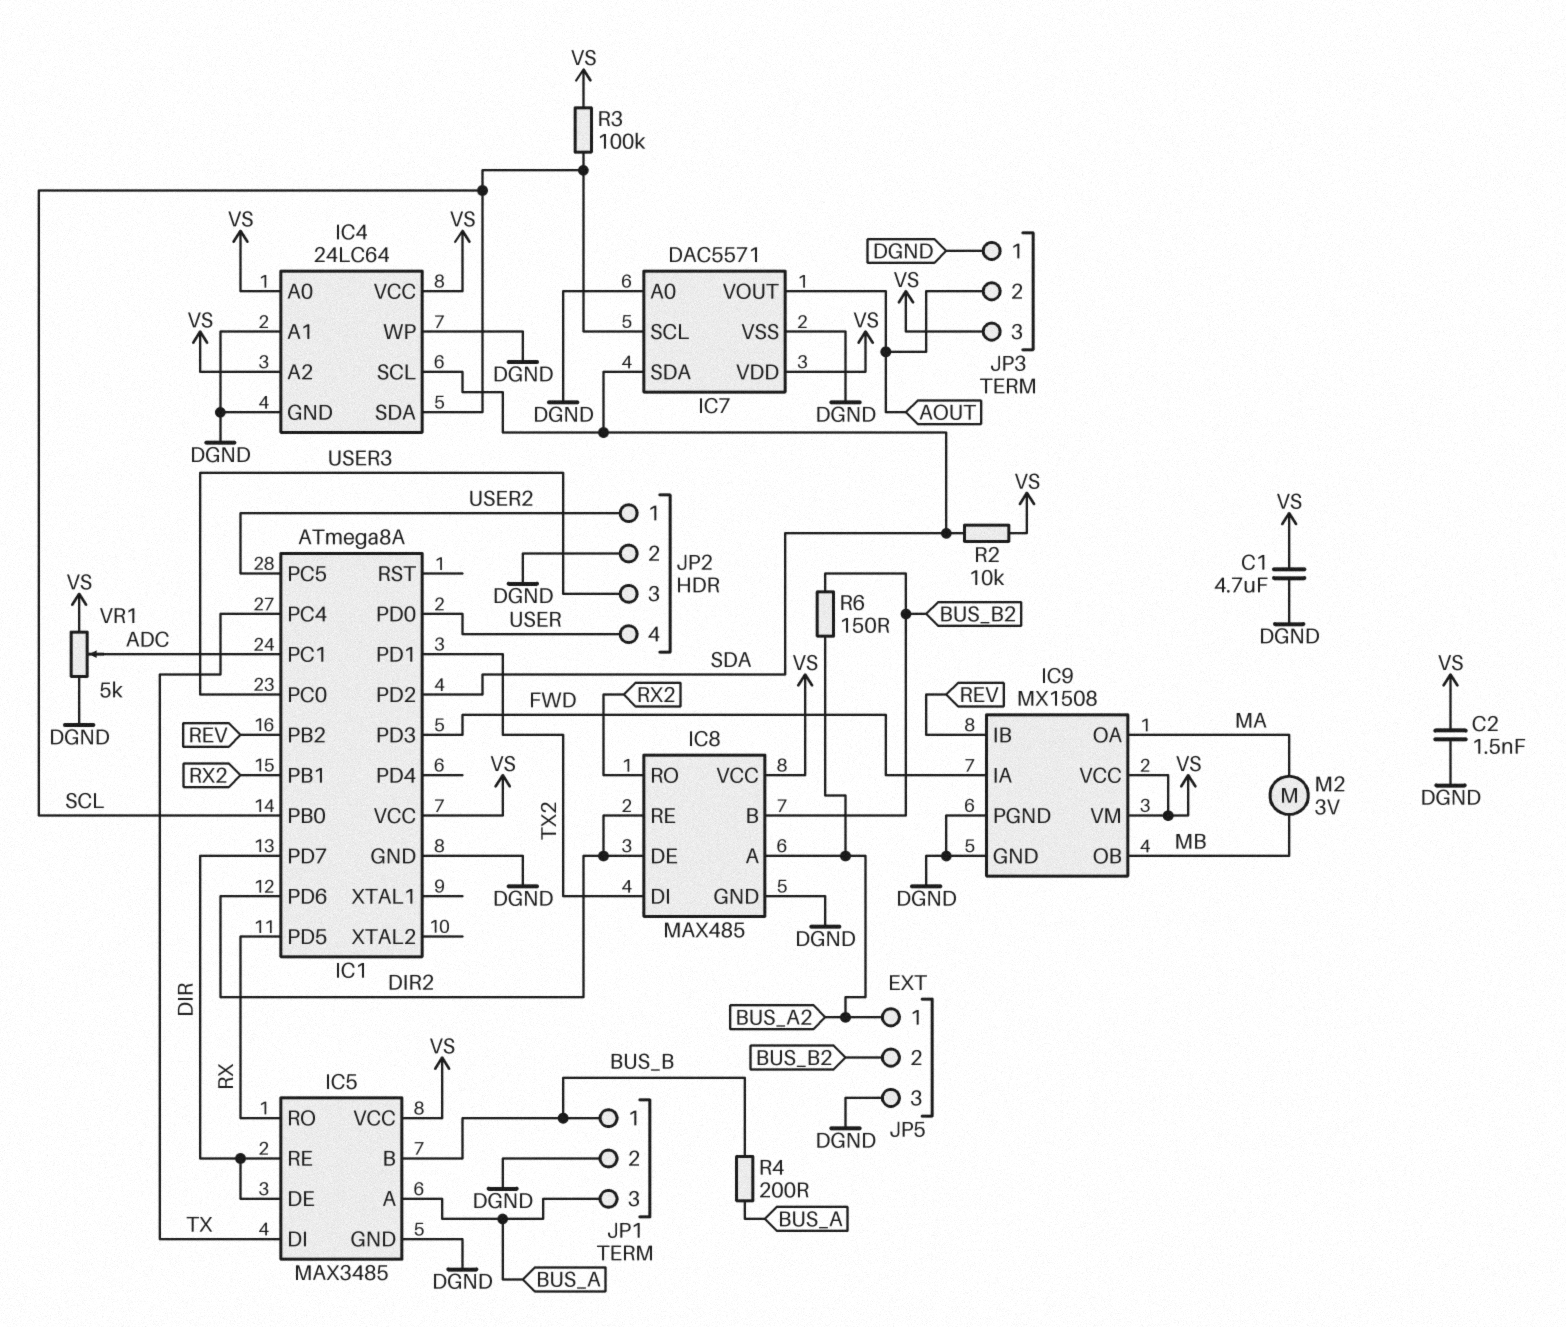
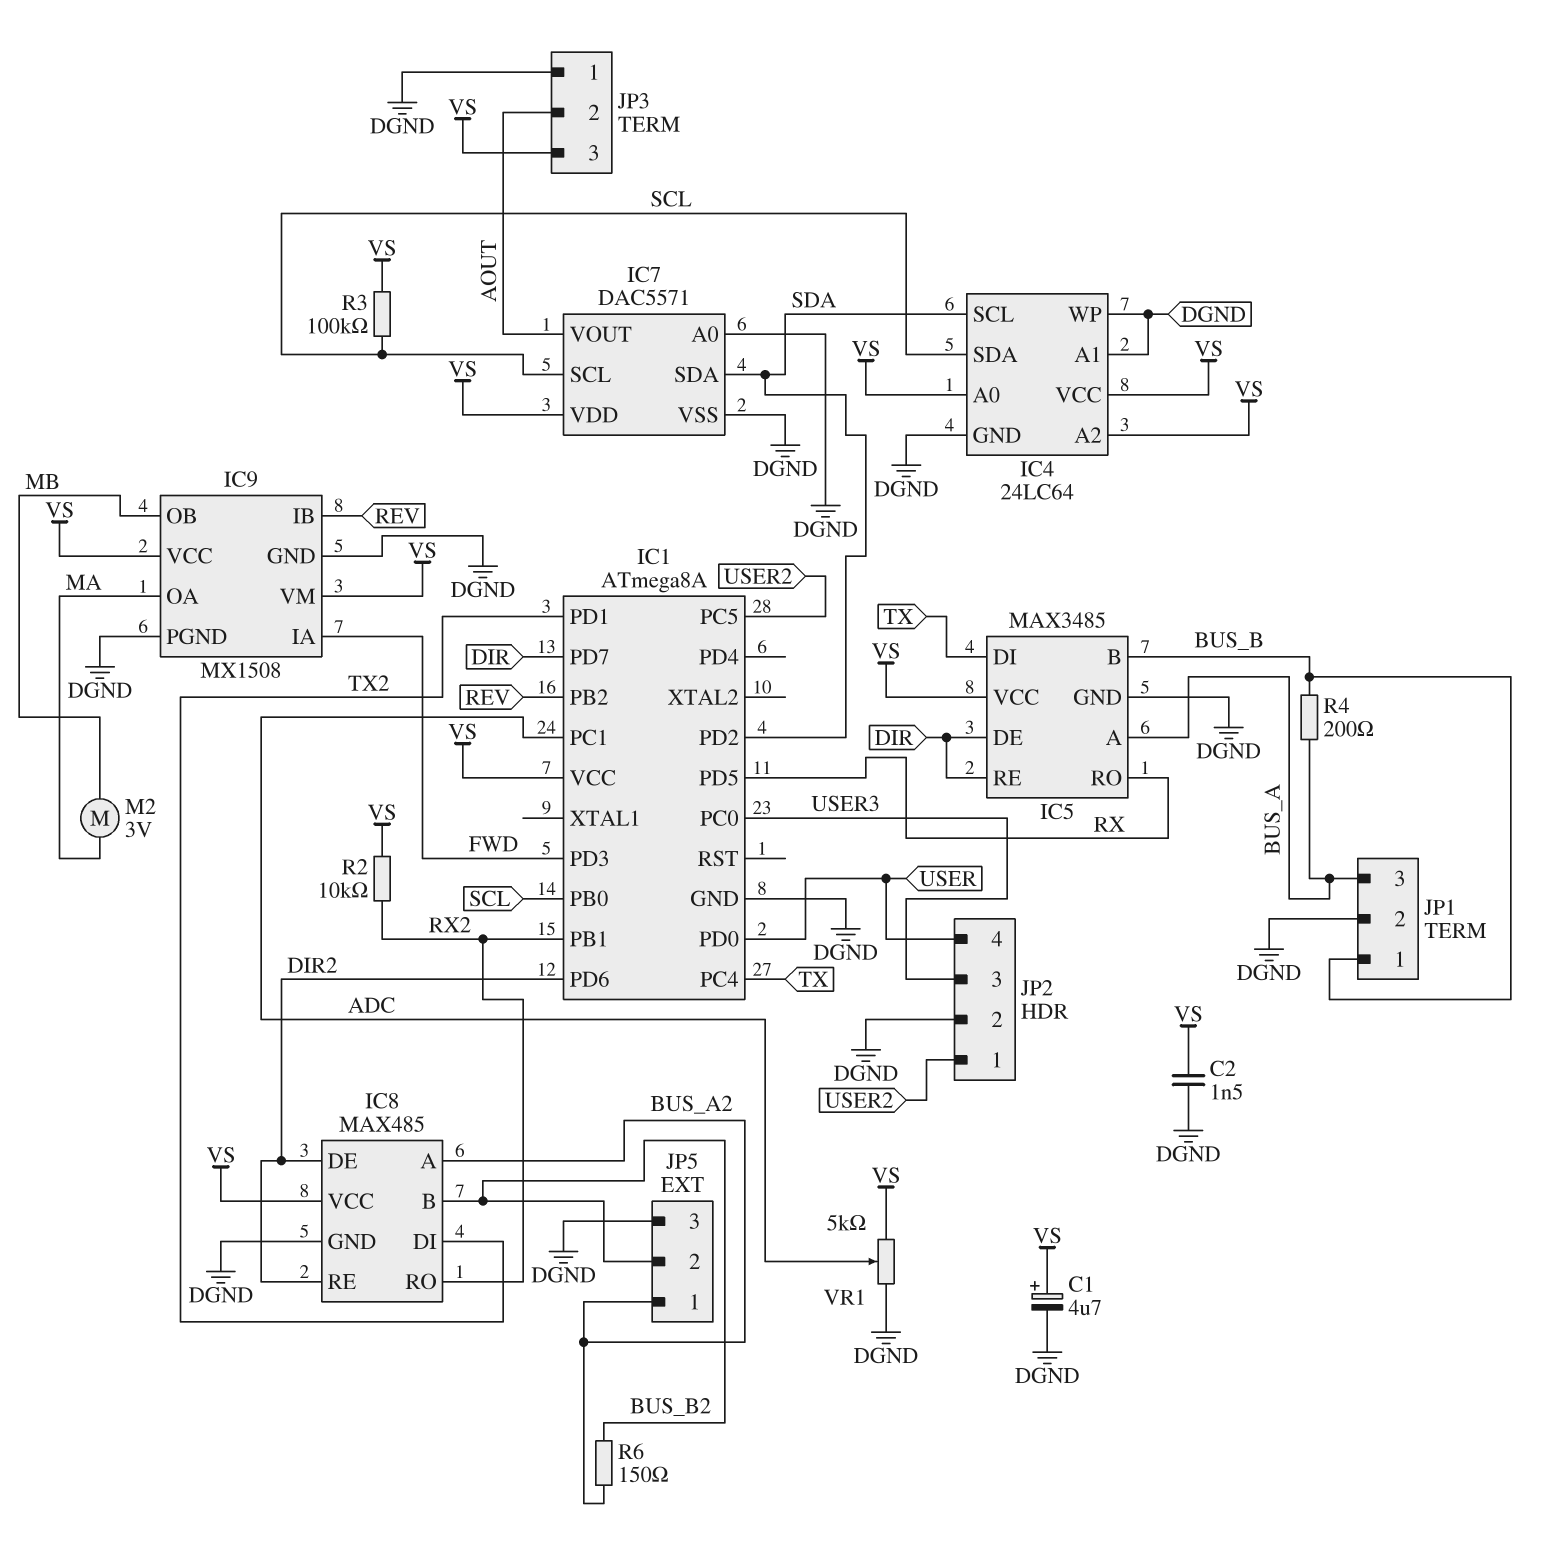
C1: 4.7uF (DGND, VS) -> 4.7uF (plus VS, minus DGND)
R2: 10k (SDA, VS) -> 10k (RX2, VS)

